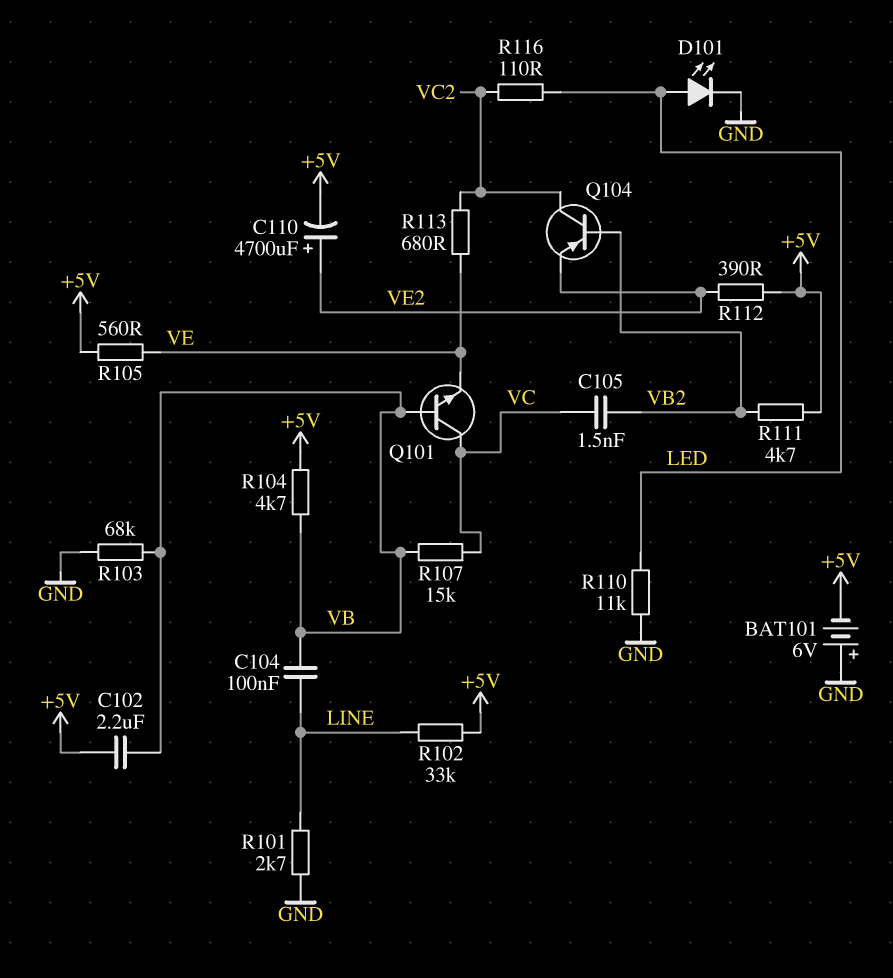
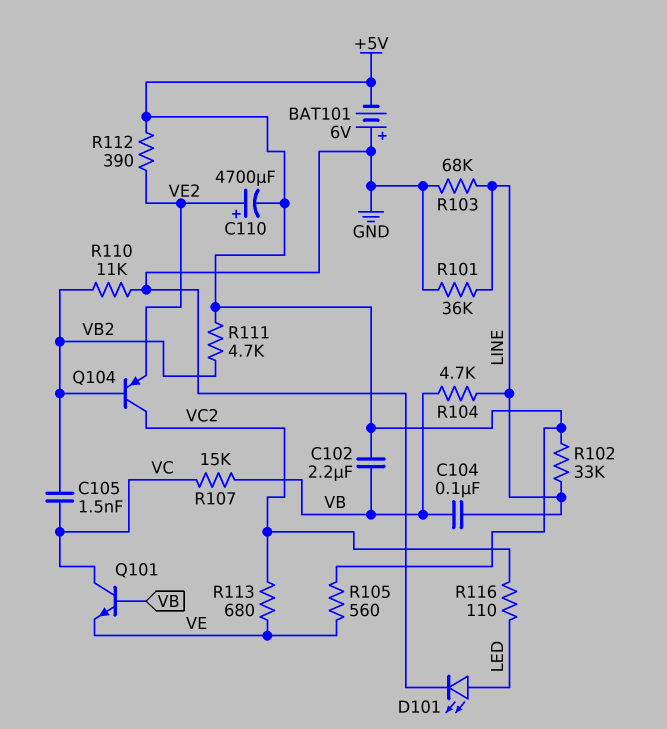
R101: 2.7k (GND, LINE) -> 36k (GND, LINE)
R103: 68k (GND, VB) -> 68k (GND, LINE)
R104: 4.7k (+5V, VB) -> 4.7k (LINE, VB)
R110: 11k (GND, LED) -> 11k (GND, VB2)

